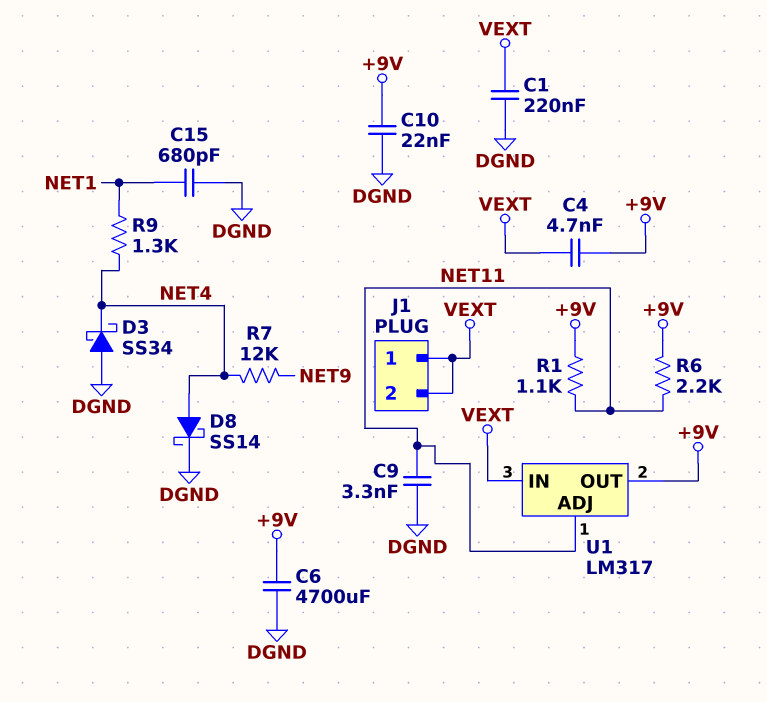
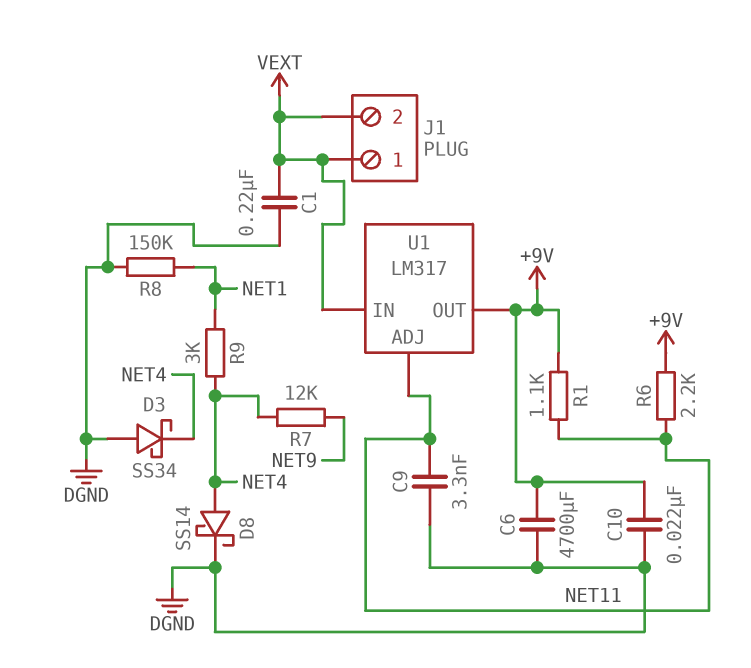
C4: 4.7nF (+9V, VEXT) -> none
C15: 680pF (DGND, NET1) -> none
R8: none -> 150k (DGND, NET1)
R9: 1.3k (NET1, NET4) -> 3k (NET1, NET4)

